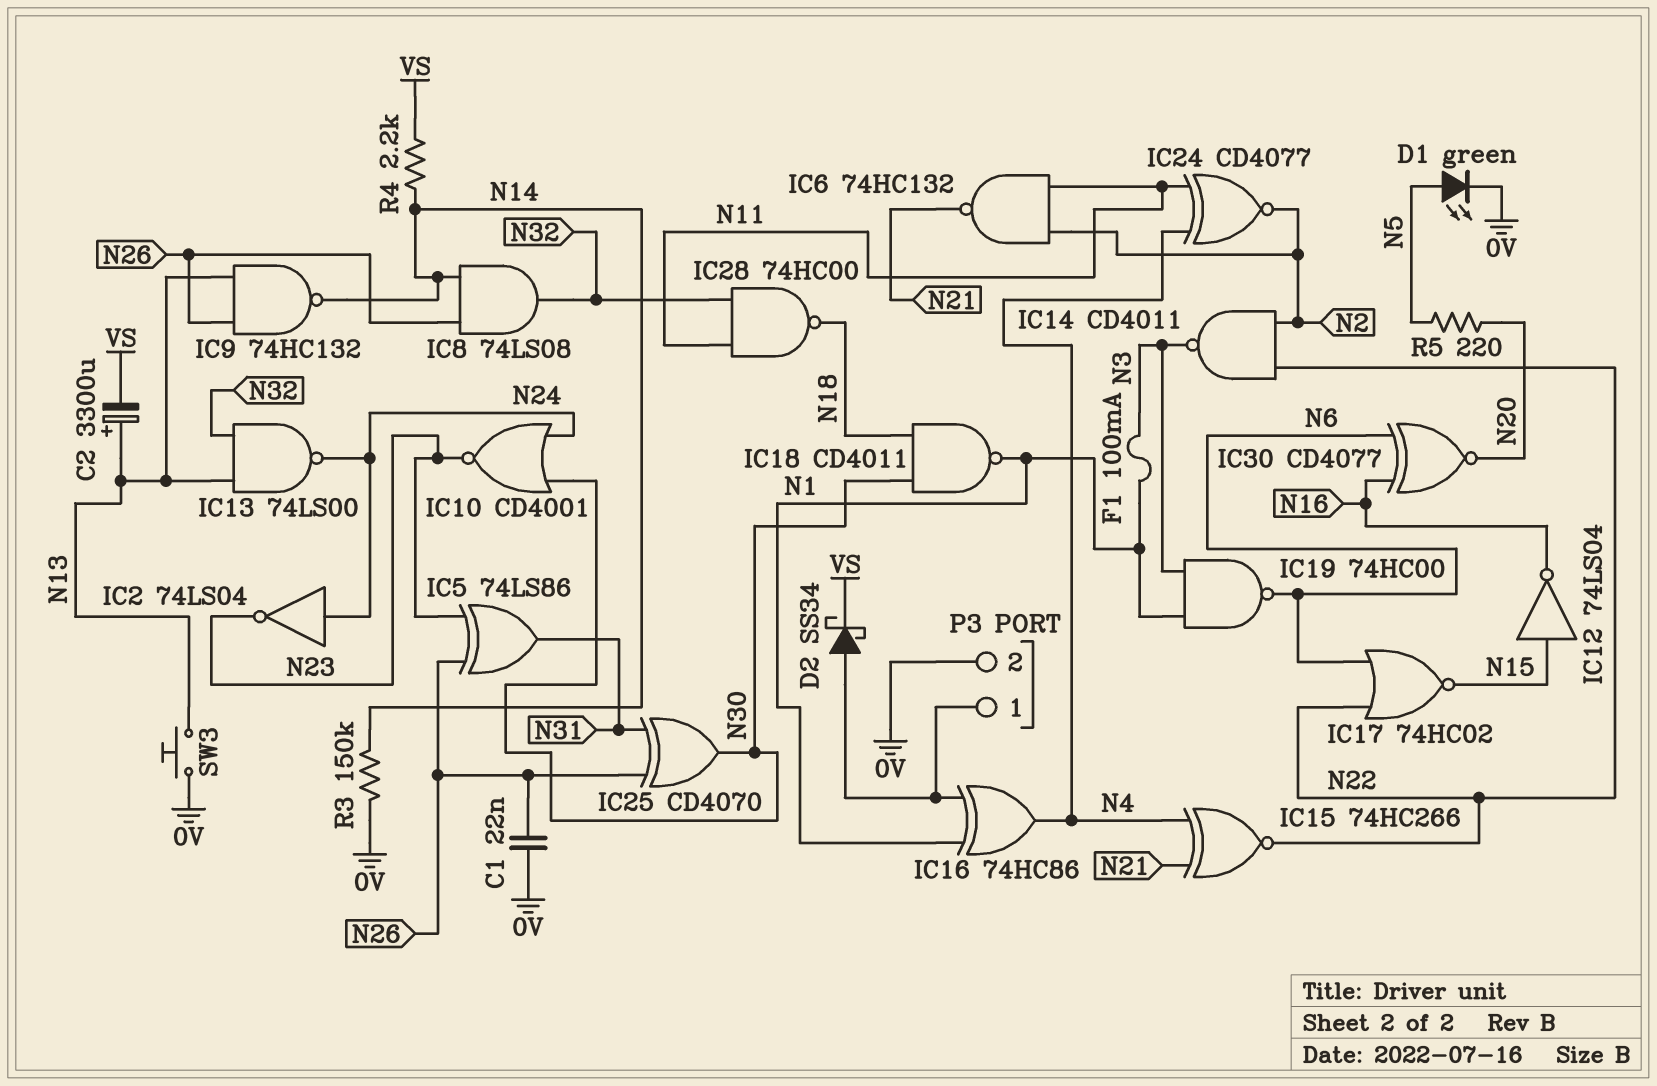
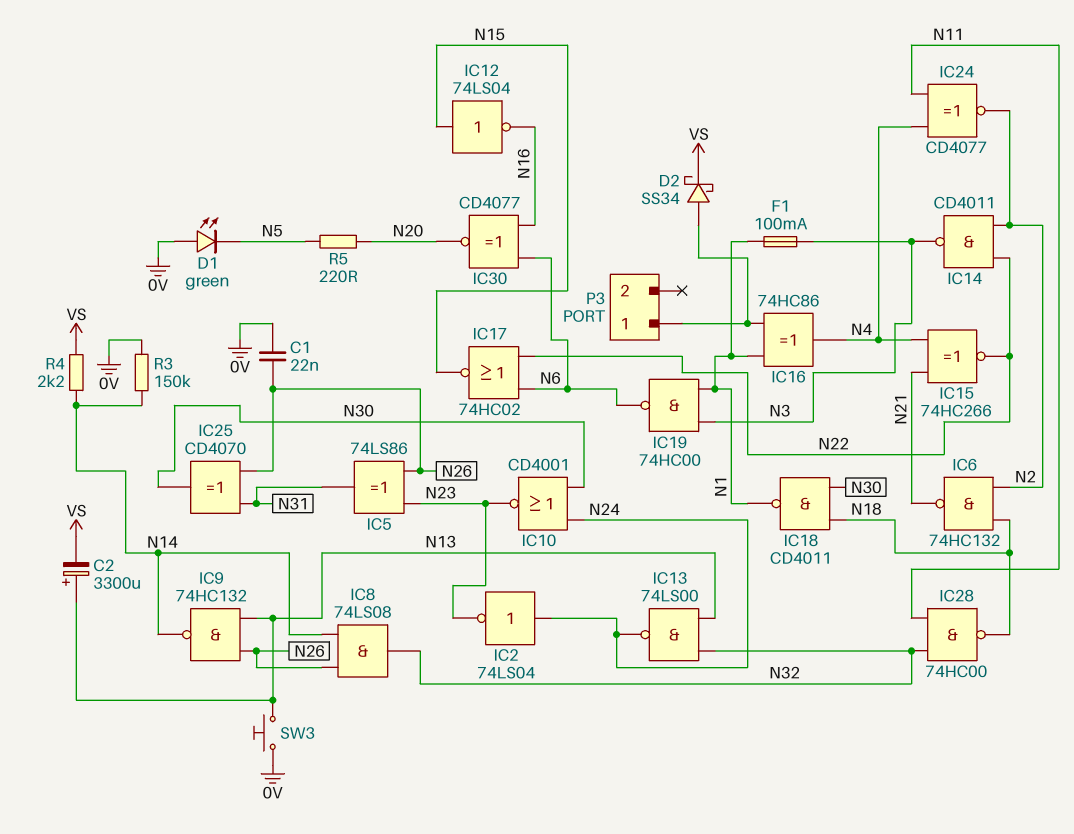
D1: LED green (A N5, K 0V) -> LED green (A 0V, K N5)
IC6: NAND 74HC132 (in N2, in N11, out N21) -> NAND 74HC132 (in N2, in N18, out N21)
P3 pin 2: 0V -> none

